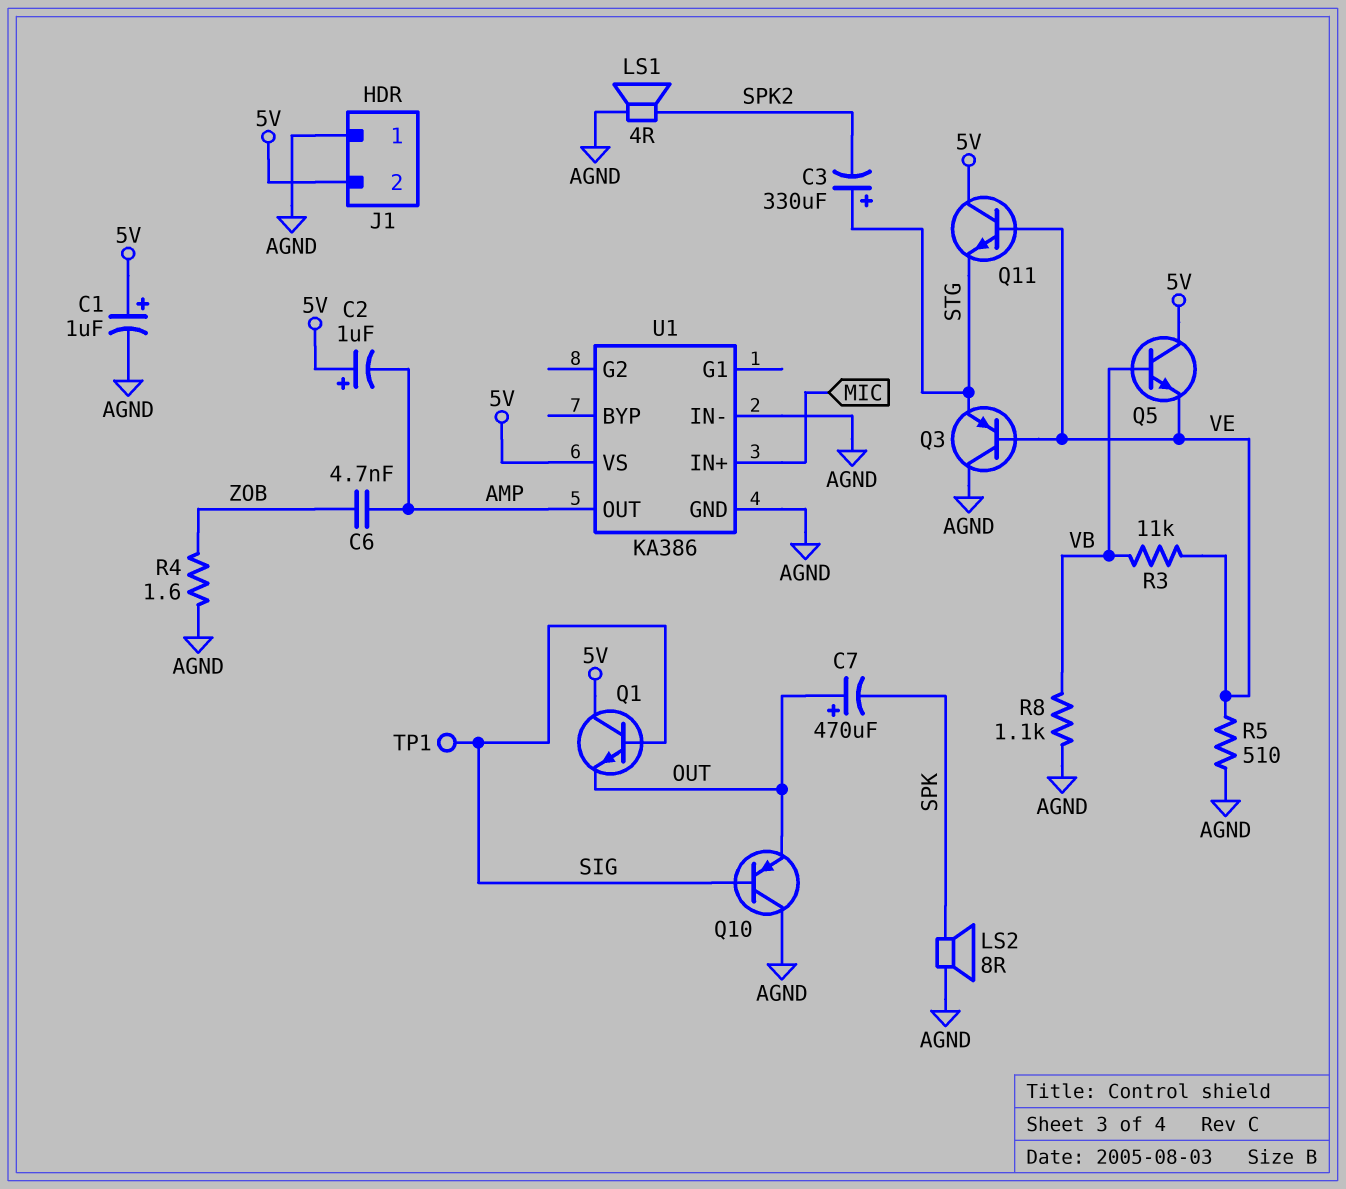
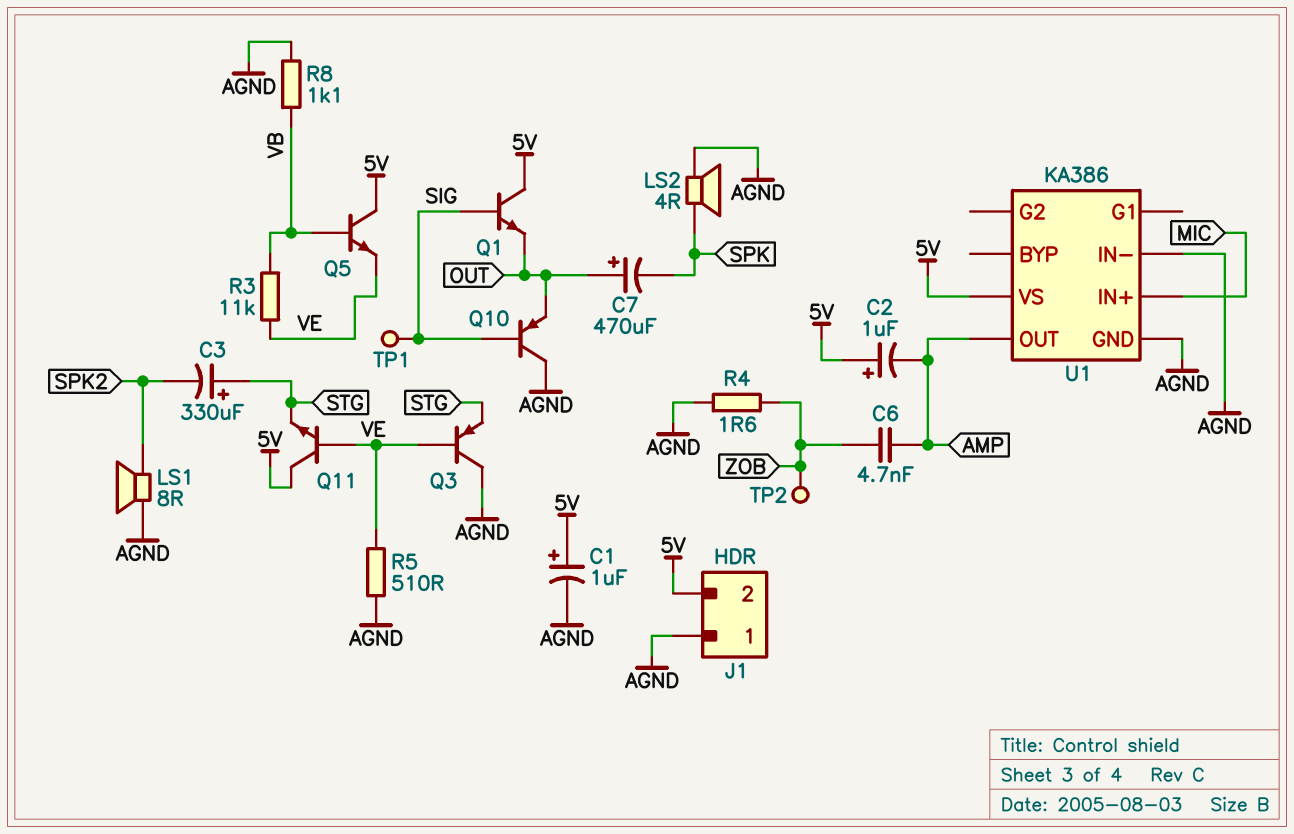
LS1: speaker 4R (AGND, SPK2) -> speaker 8R (AGND, SPK2)
LS2: speaker 8R (AGND, SPK) -> speaker 4R (AGND, SPK)
TP2: none -> test point (ZOB)

